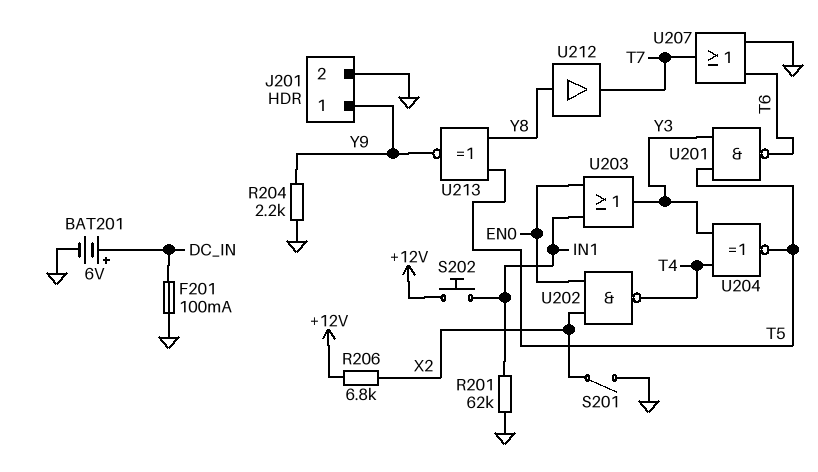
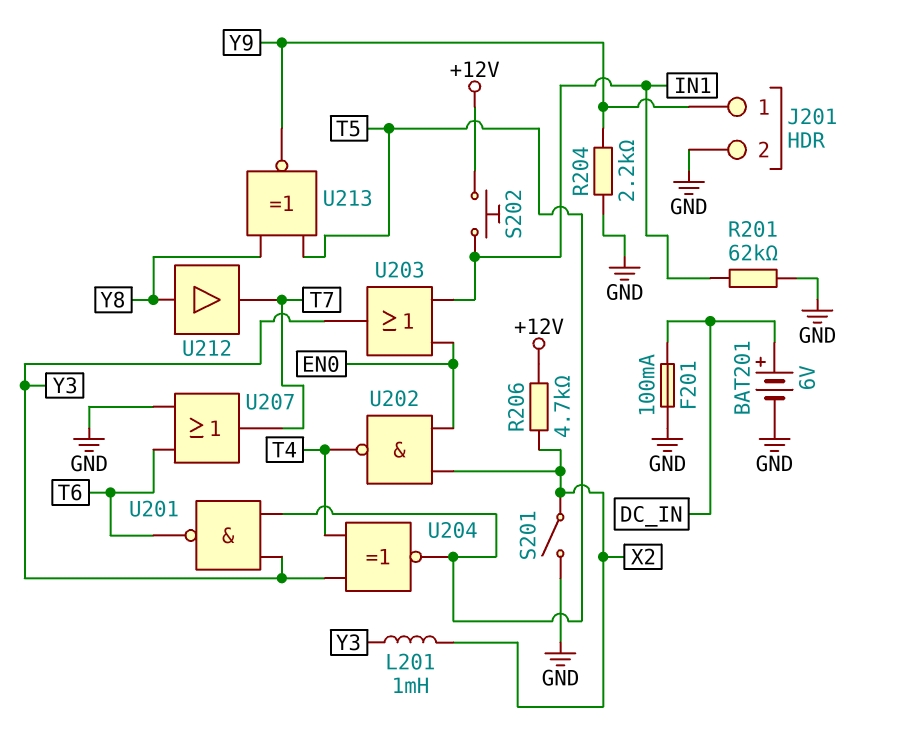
L201: none -> 1mH (X2, Y3)
R206: 6.8k (+12V, X2) -> 4.7k (+12V, X2)

